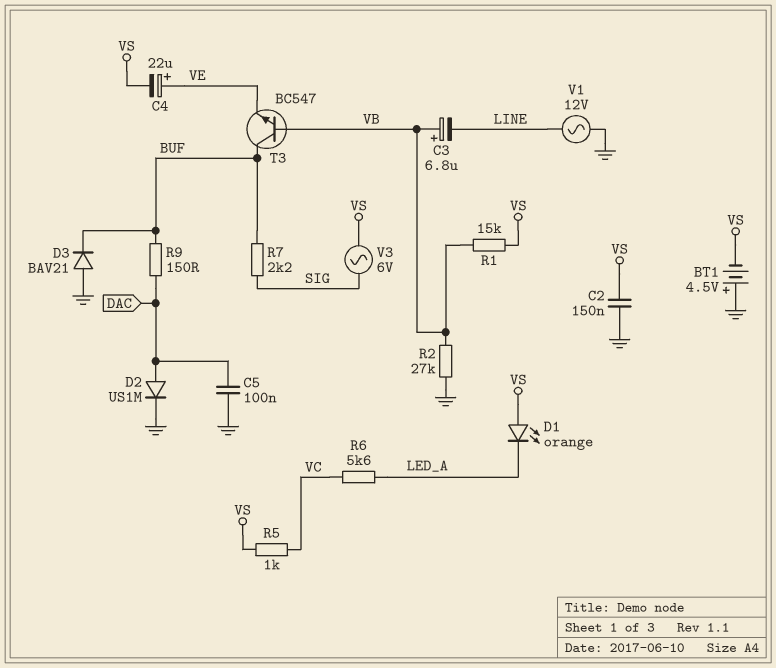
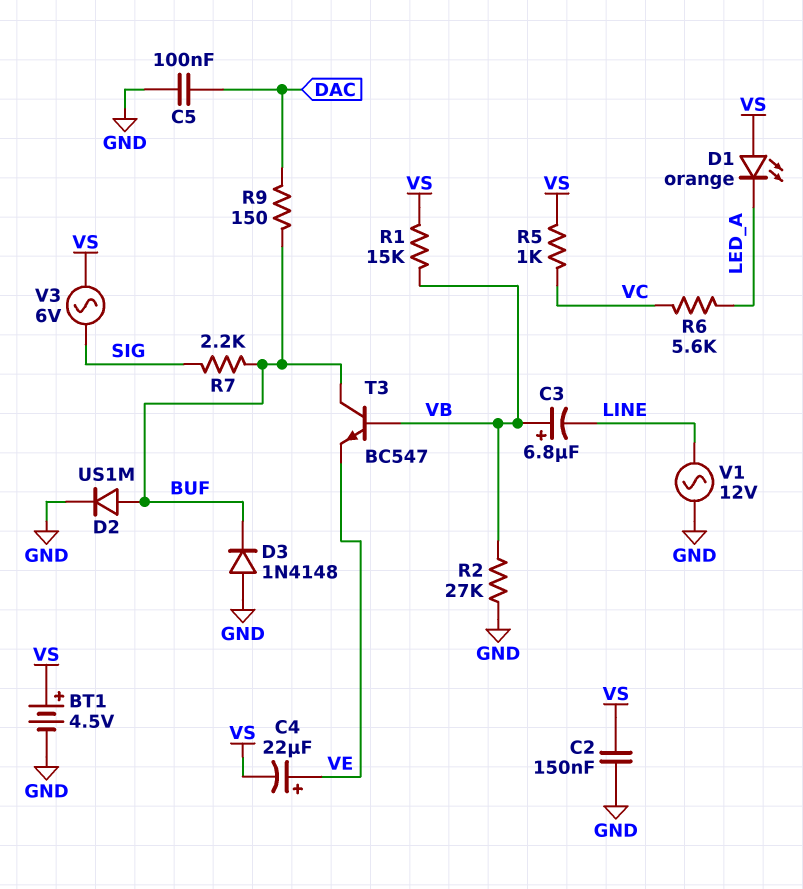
BT1: 4.5V (plus GND, minus VS) -> 4.5V (plus VS, minus GND)
D2: diode US1M (A DAC, K GND) -> diode US1M (A BUF, K GND)
D3: diode BAV21 (A GND, K BUF) -> diode 1N4148 (A GND, K BUF)

